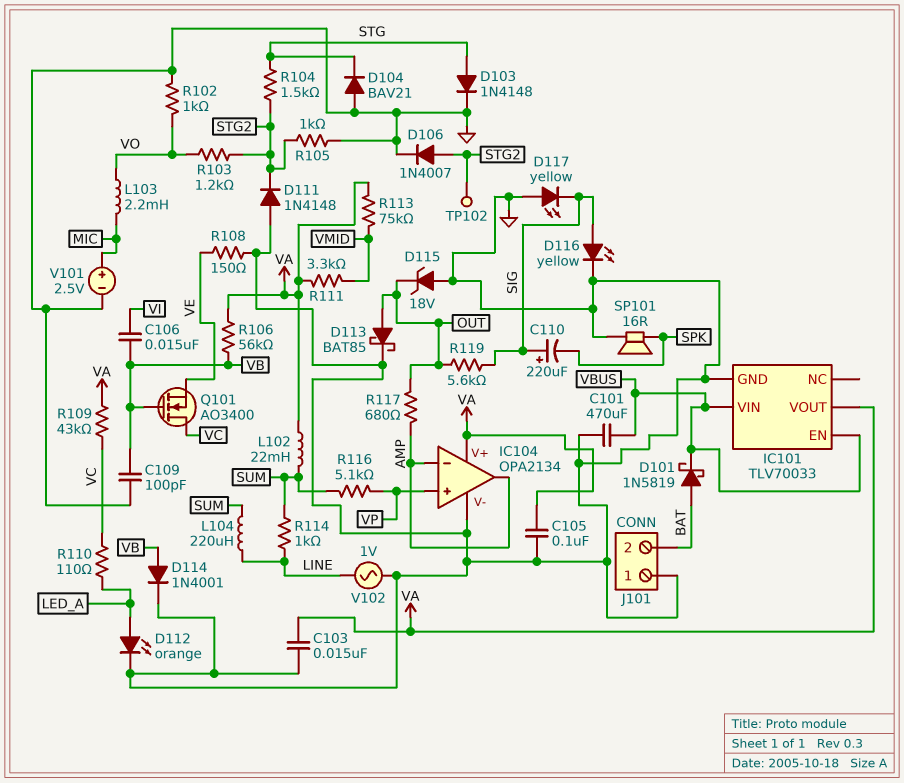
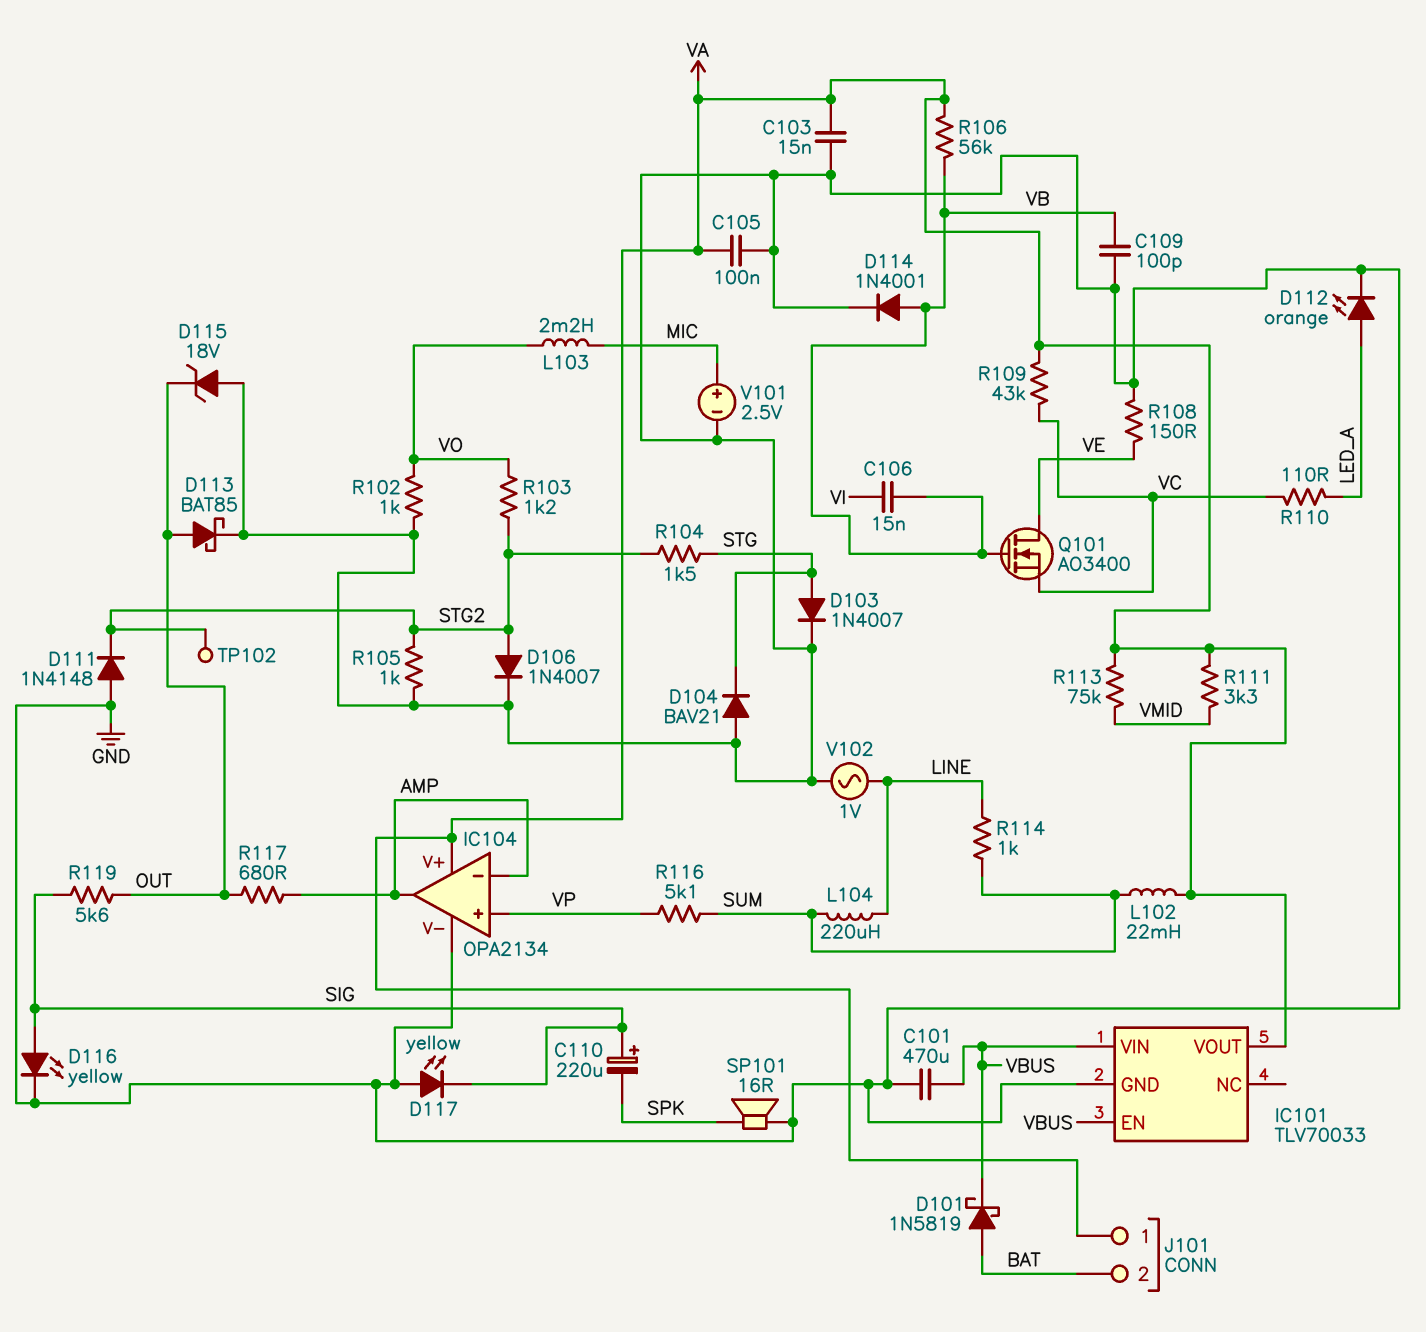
D103: diode 1N4148 (A STG, K GND) -> diode 1N4007 (A STG, K GND)
J101 pin 1: GND -> VA
Q101: NMOS AO3400 (G VB, D VC, S VE) -> NMOS AO3400 (G VB, D VE, S VC)

